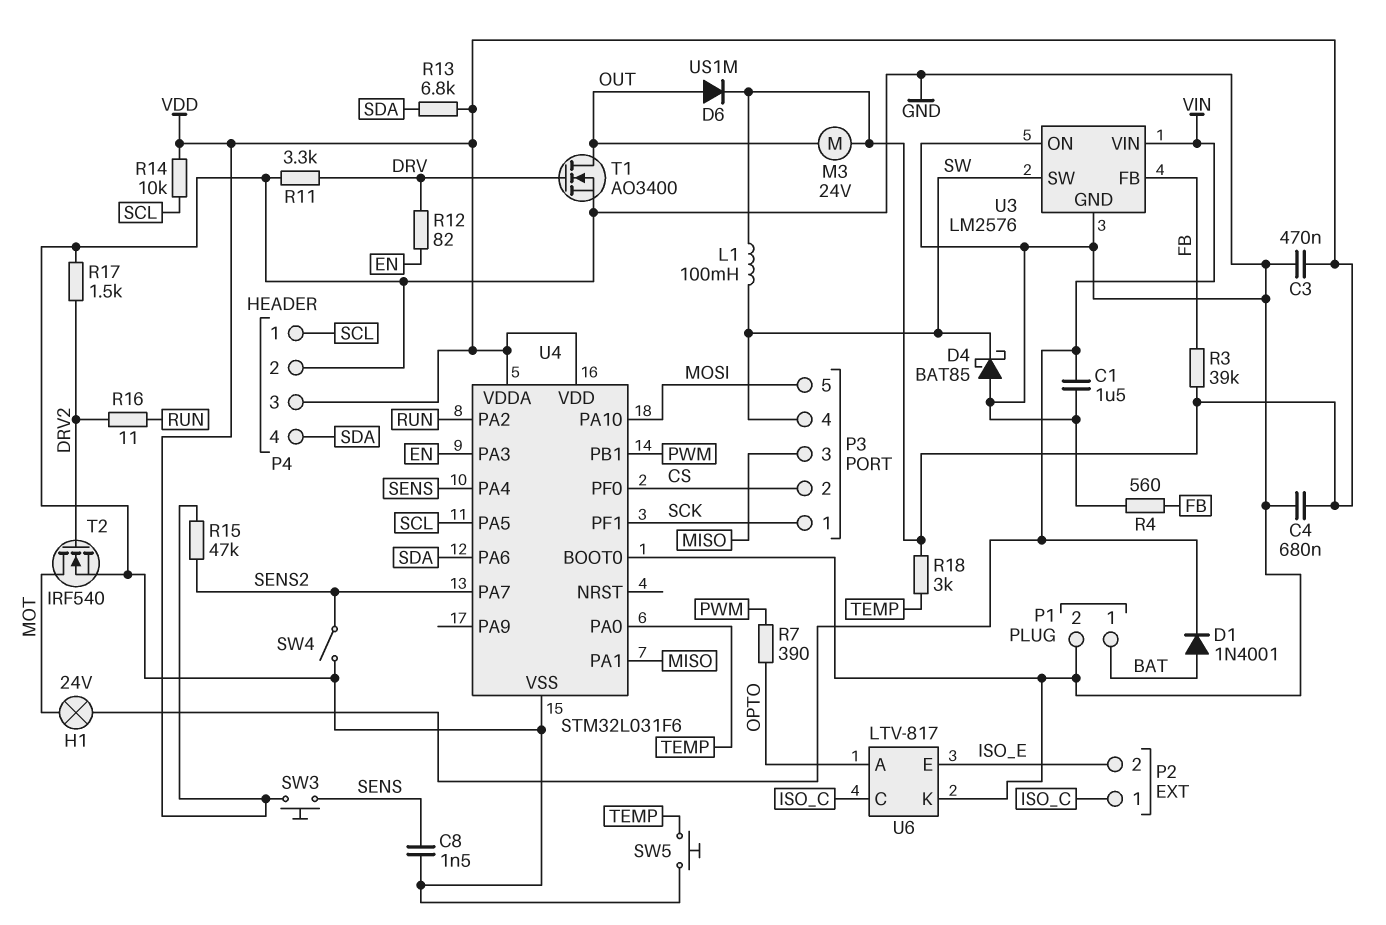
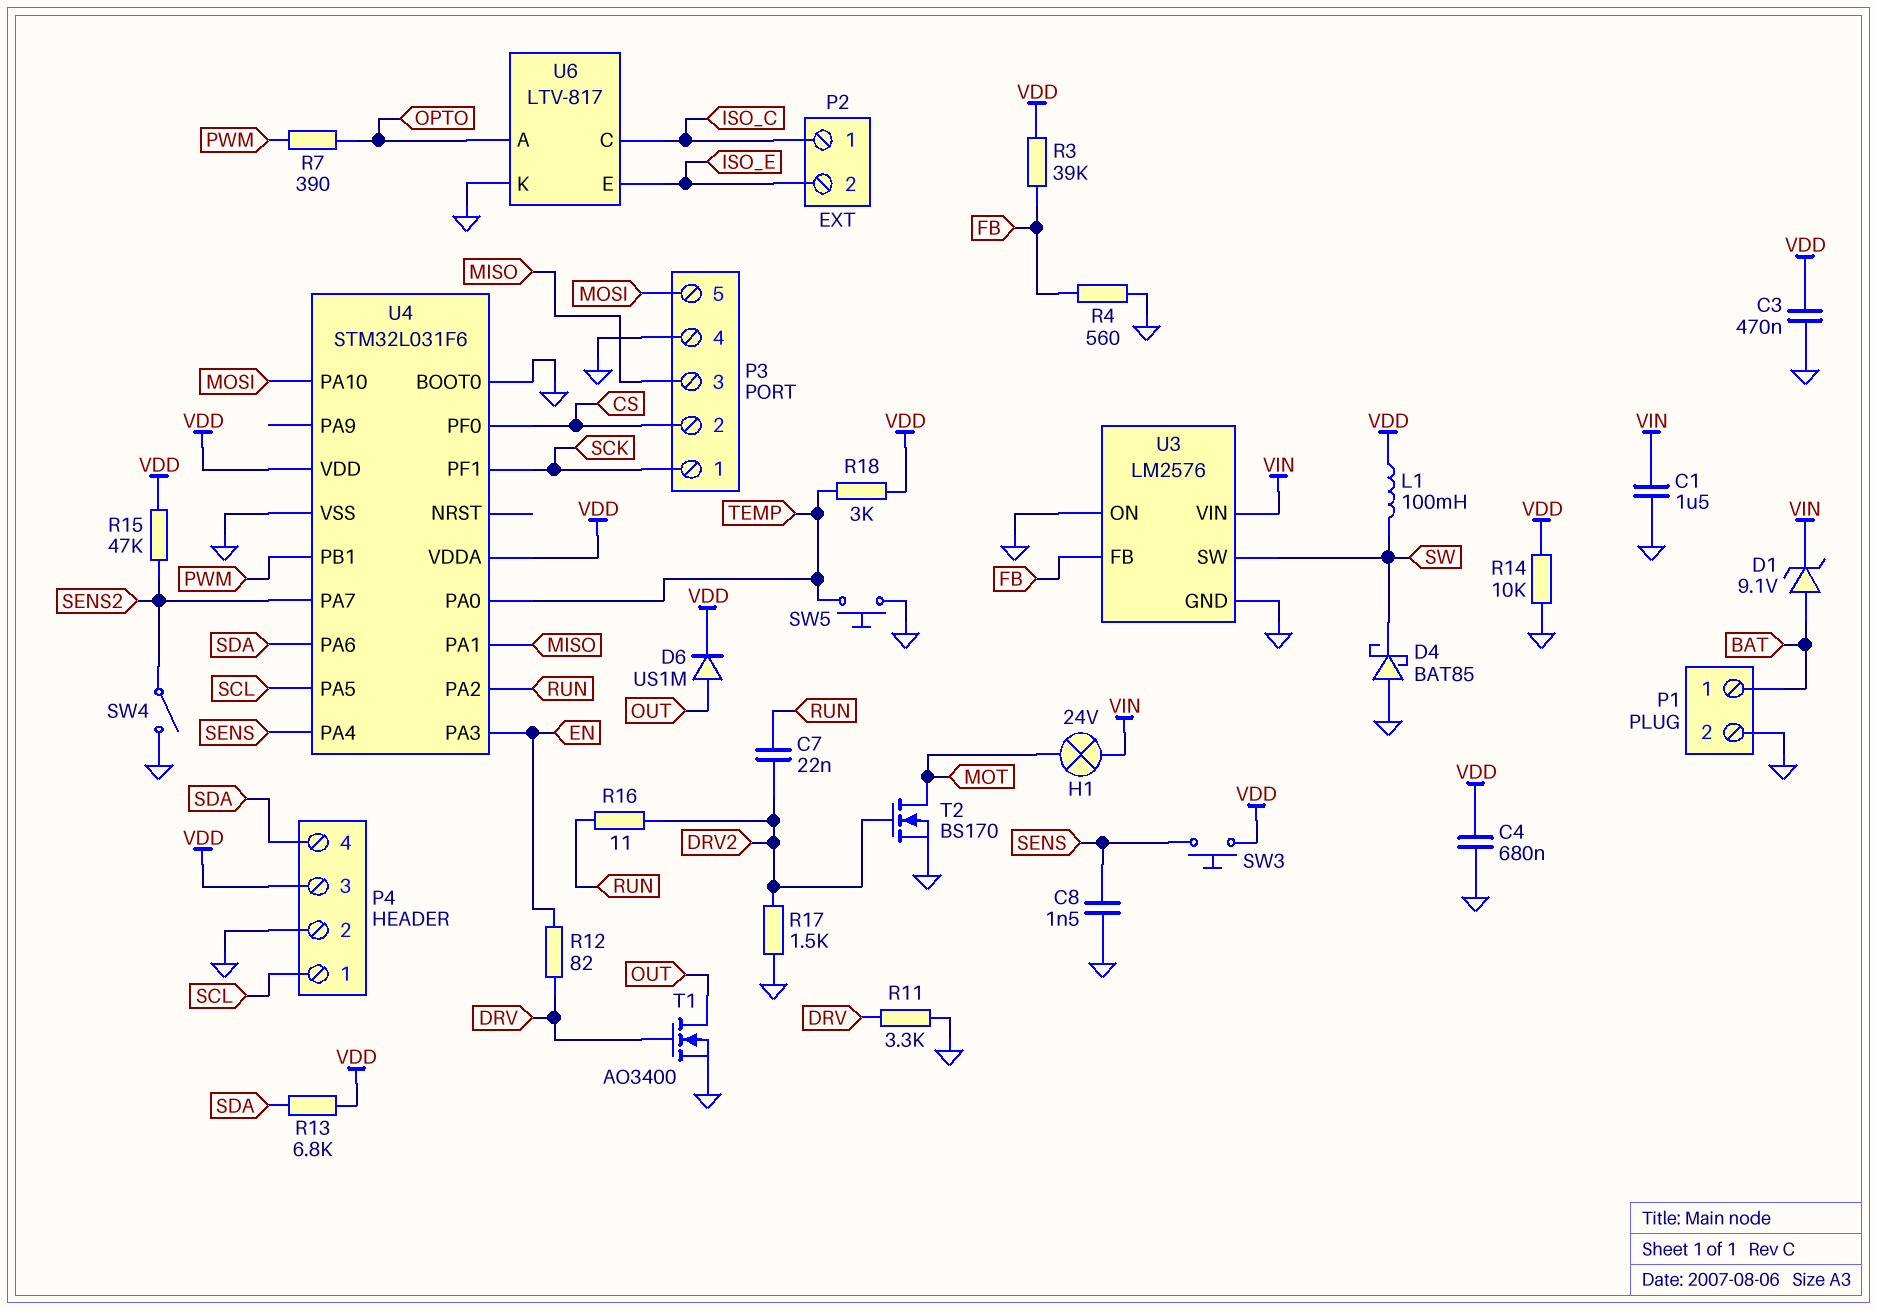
C7: none -> 22nF (DRV2, RUN)
D1: diode 1N4001 (A BAT, K VIN) -> zener 9.1V (A BAT, K VIN)
M3: motor 24V (OUT, VDD) -> none
P3 pin 4: SW -> GND
R14: 10k (SCL, VDD) -> 10k (GND, VDD)
T2: NMOS IRF540 (G DRV2, D MOT, S GND) -> NMOS BS170 (G DRV2, D MOT, S GND)

